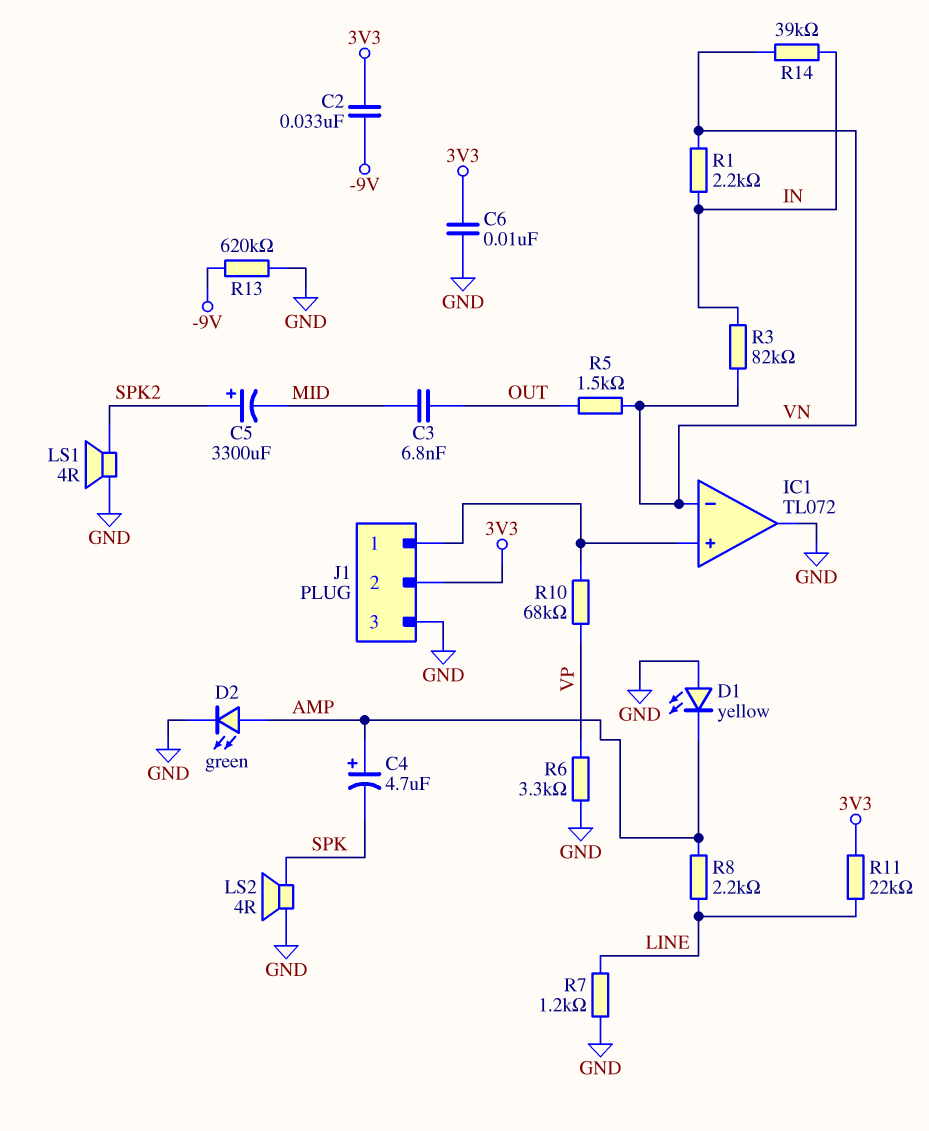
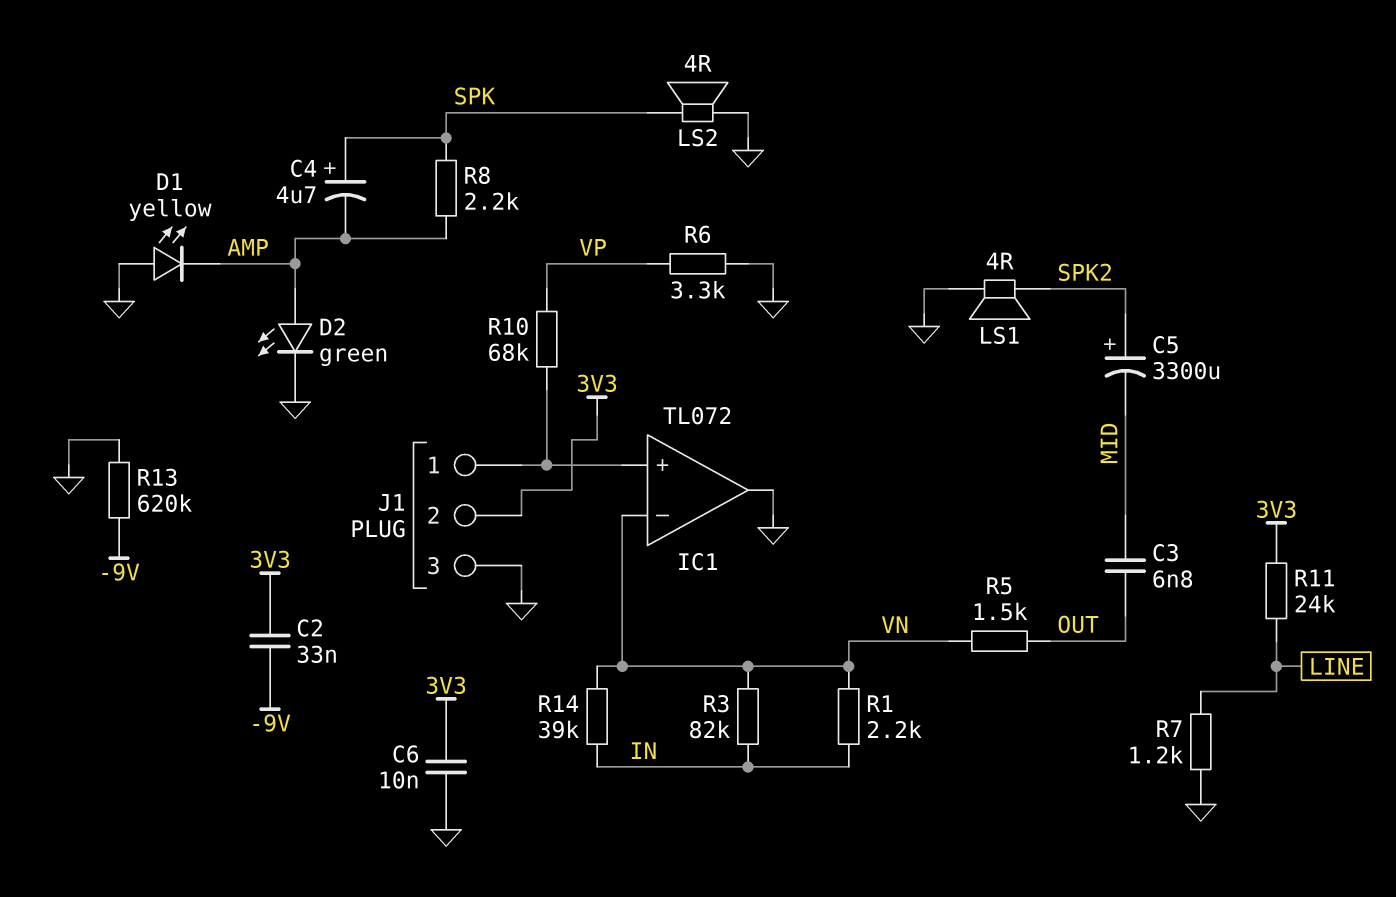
C4: 4.7uF (plus AMP, minus SPK) -> 4.7uF (plus SPK, minus AMP)
R8: 2.2k (AMP, LINE) -> 2.2k (AMP, SPK)
R11: 22k (3V3, LINE) -> 24k (3V3, LINE)

